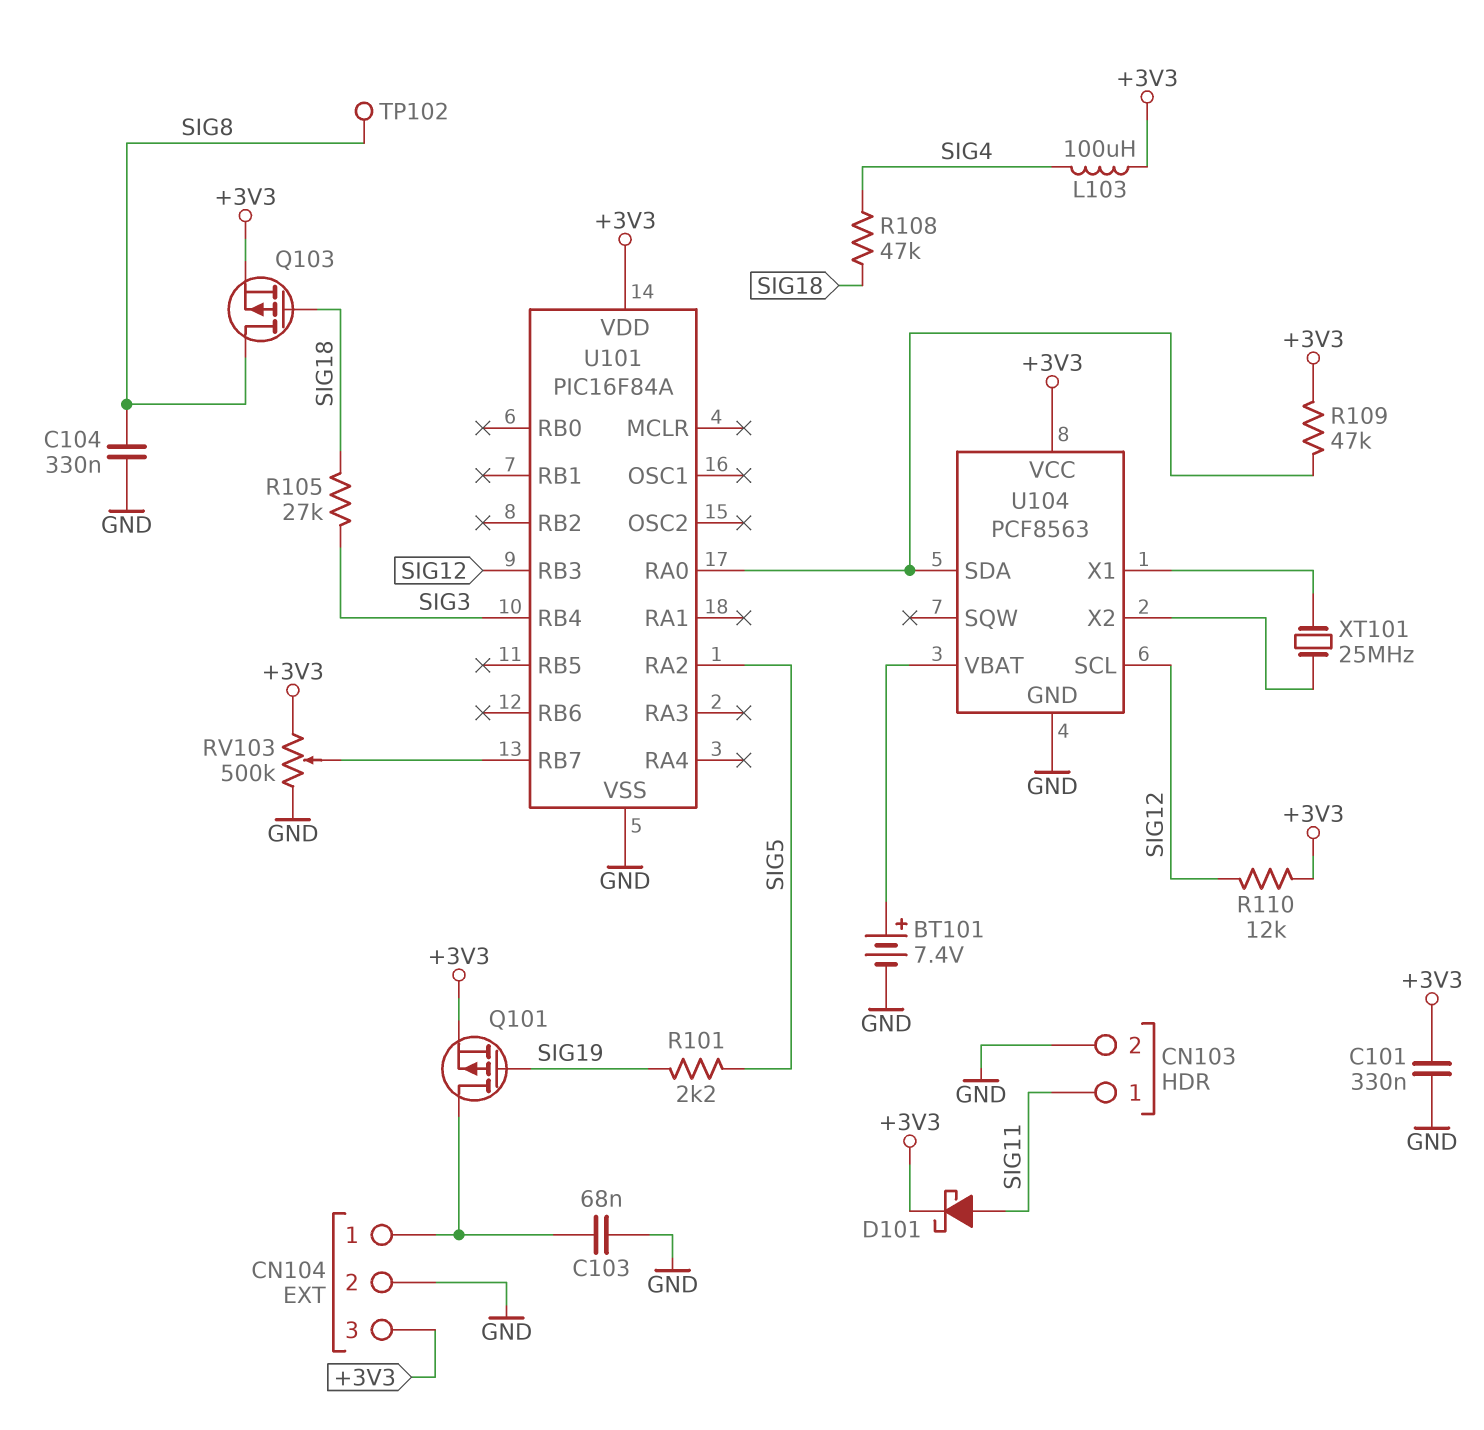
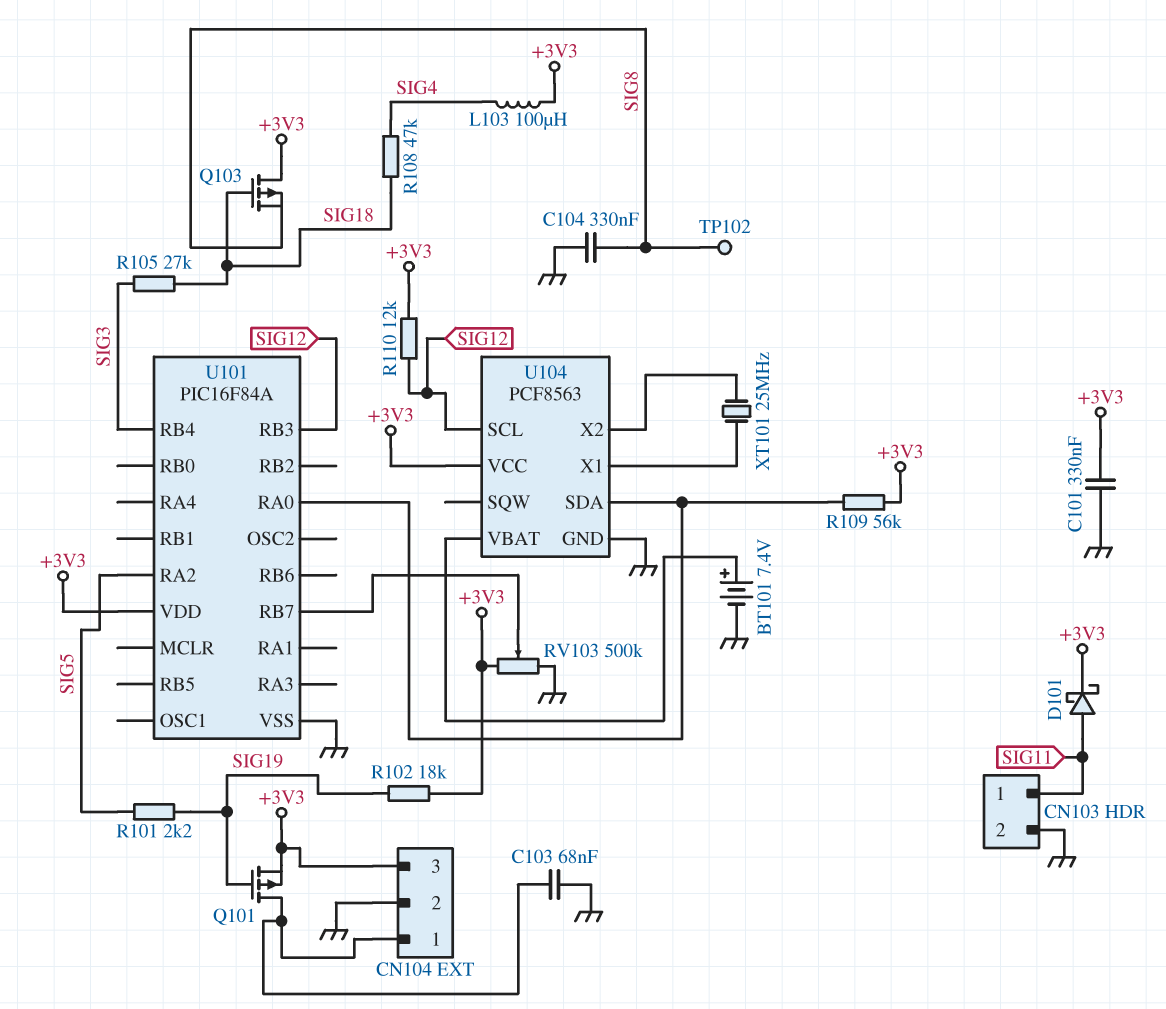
Q103: PMOS (G SIG18, D SIG8, S +3V3) -> PMOS (G SIG18, D +3V3, S SIG8)
R102: none -> 18k (+3V3, SIG19)
R109: 47k (+3V3, U101/RA0) -> 56k (+3V3, U101/RA0)

